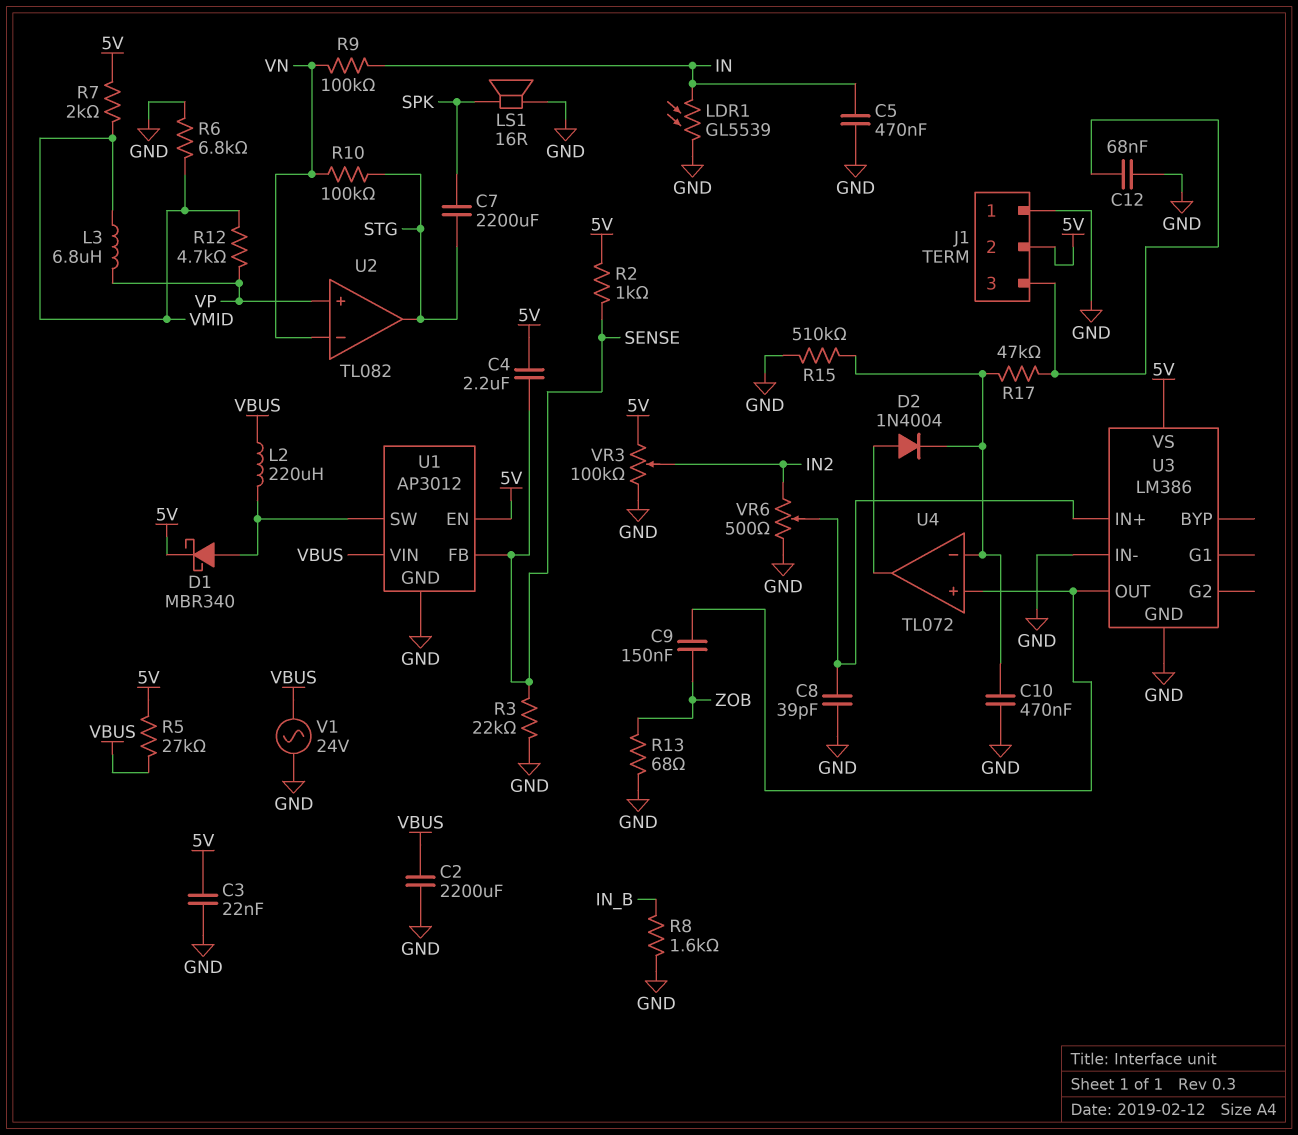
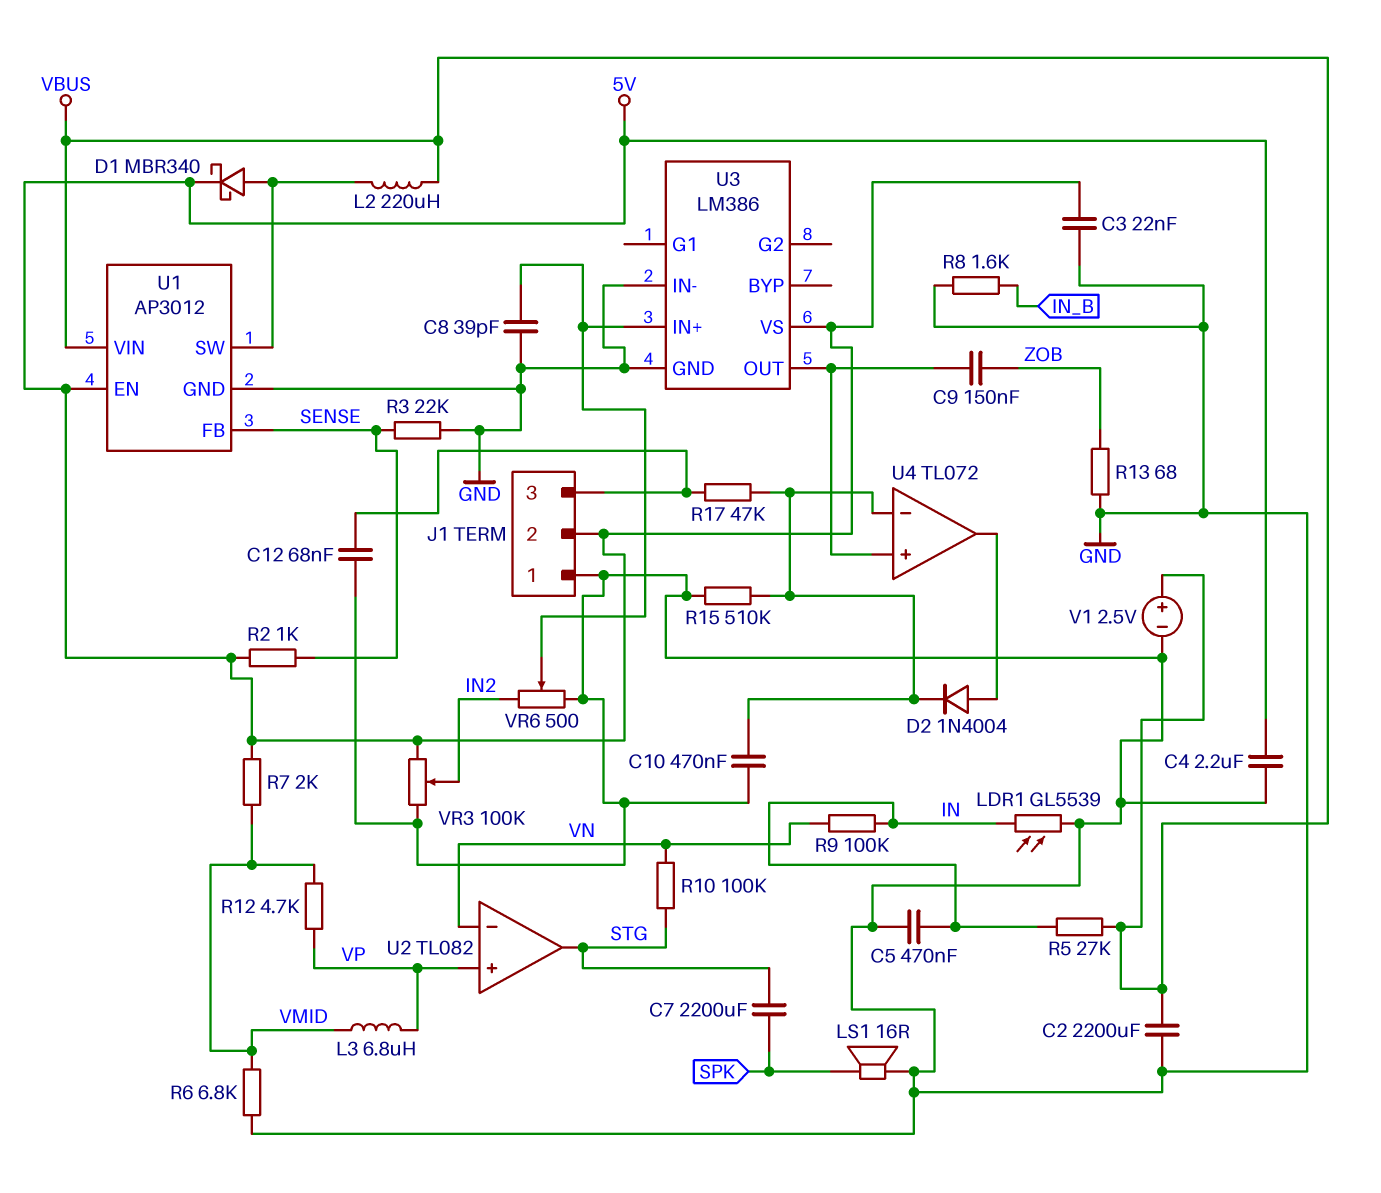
C4: 2.2uF (5V, SENSE) -> 2.2uF (5V, GND)
R5: 27k (5V, VBUS) -> 27k (IN, VBUS)
V1: AC 24V (GND, VBUS) -> 2.5V (plus VBUS, minus GND)

